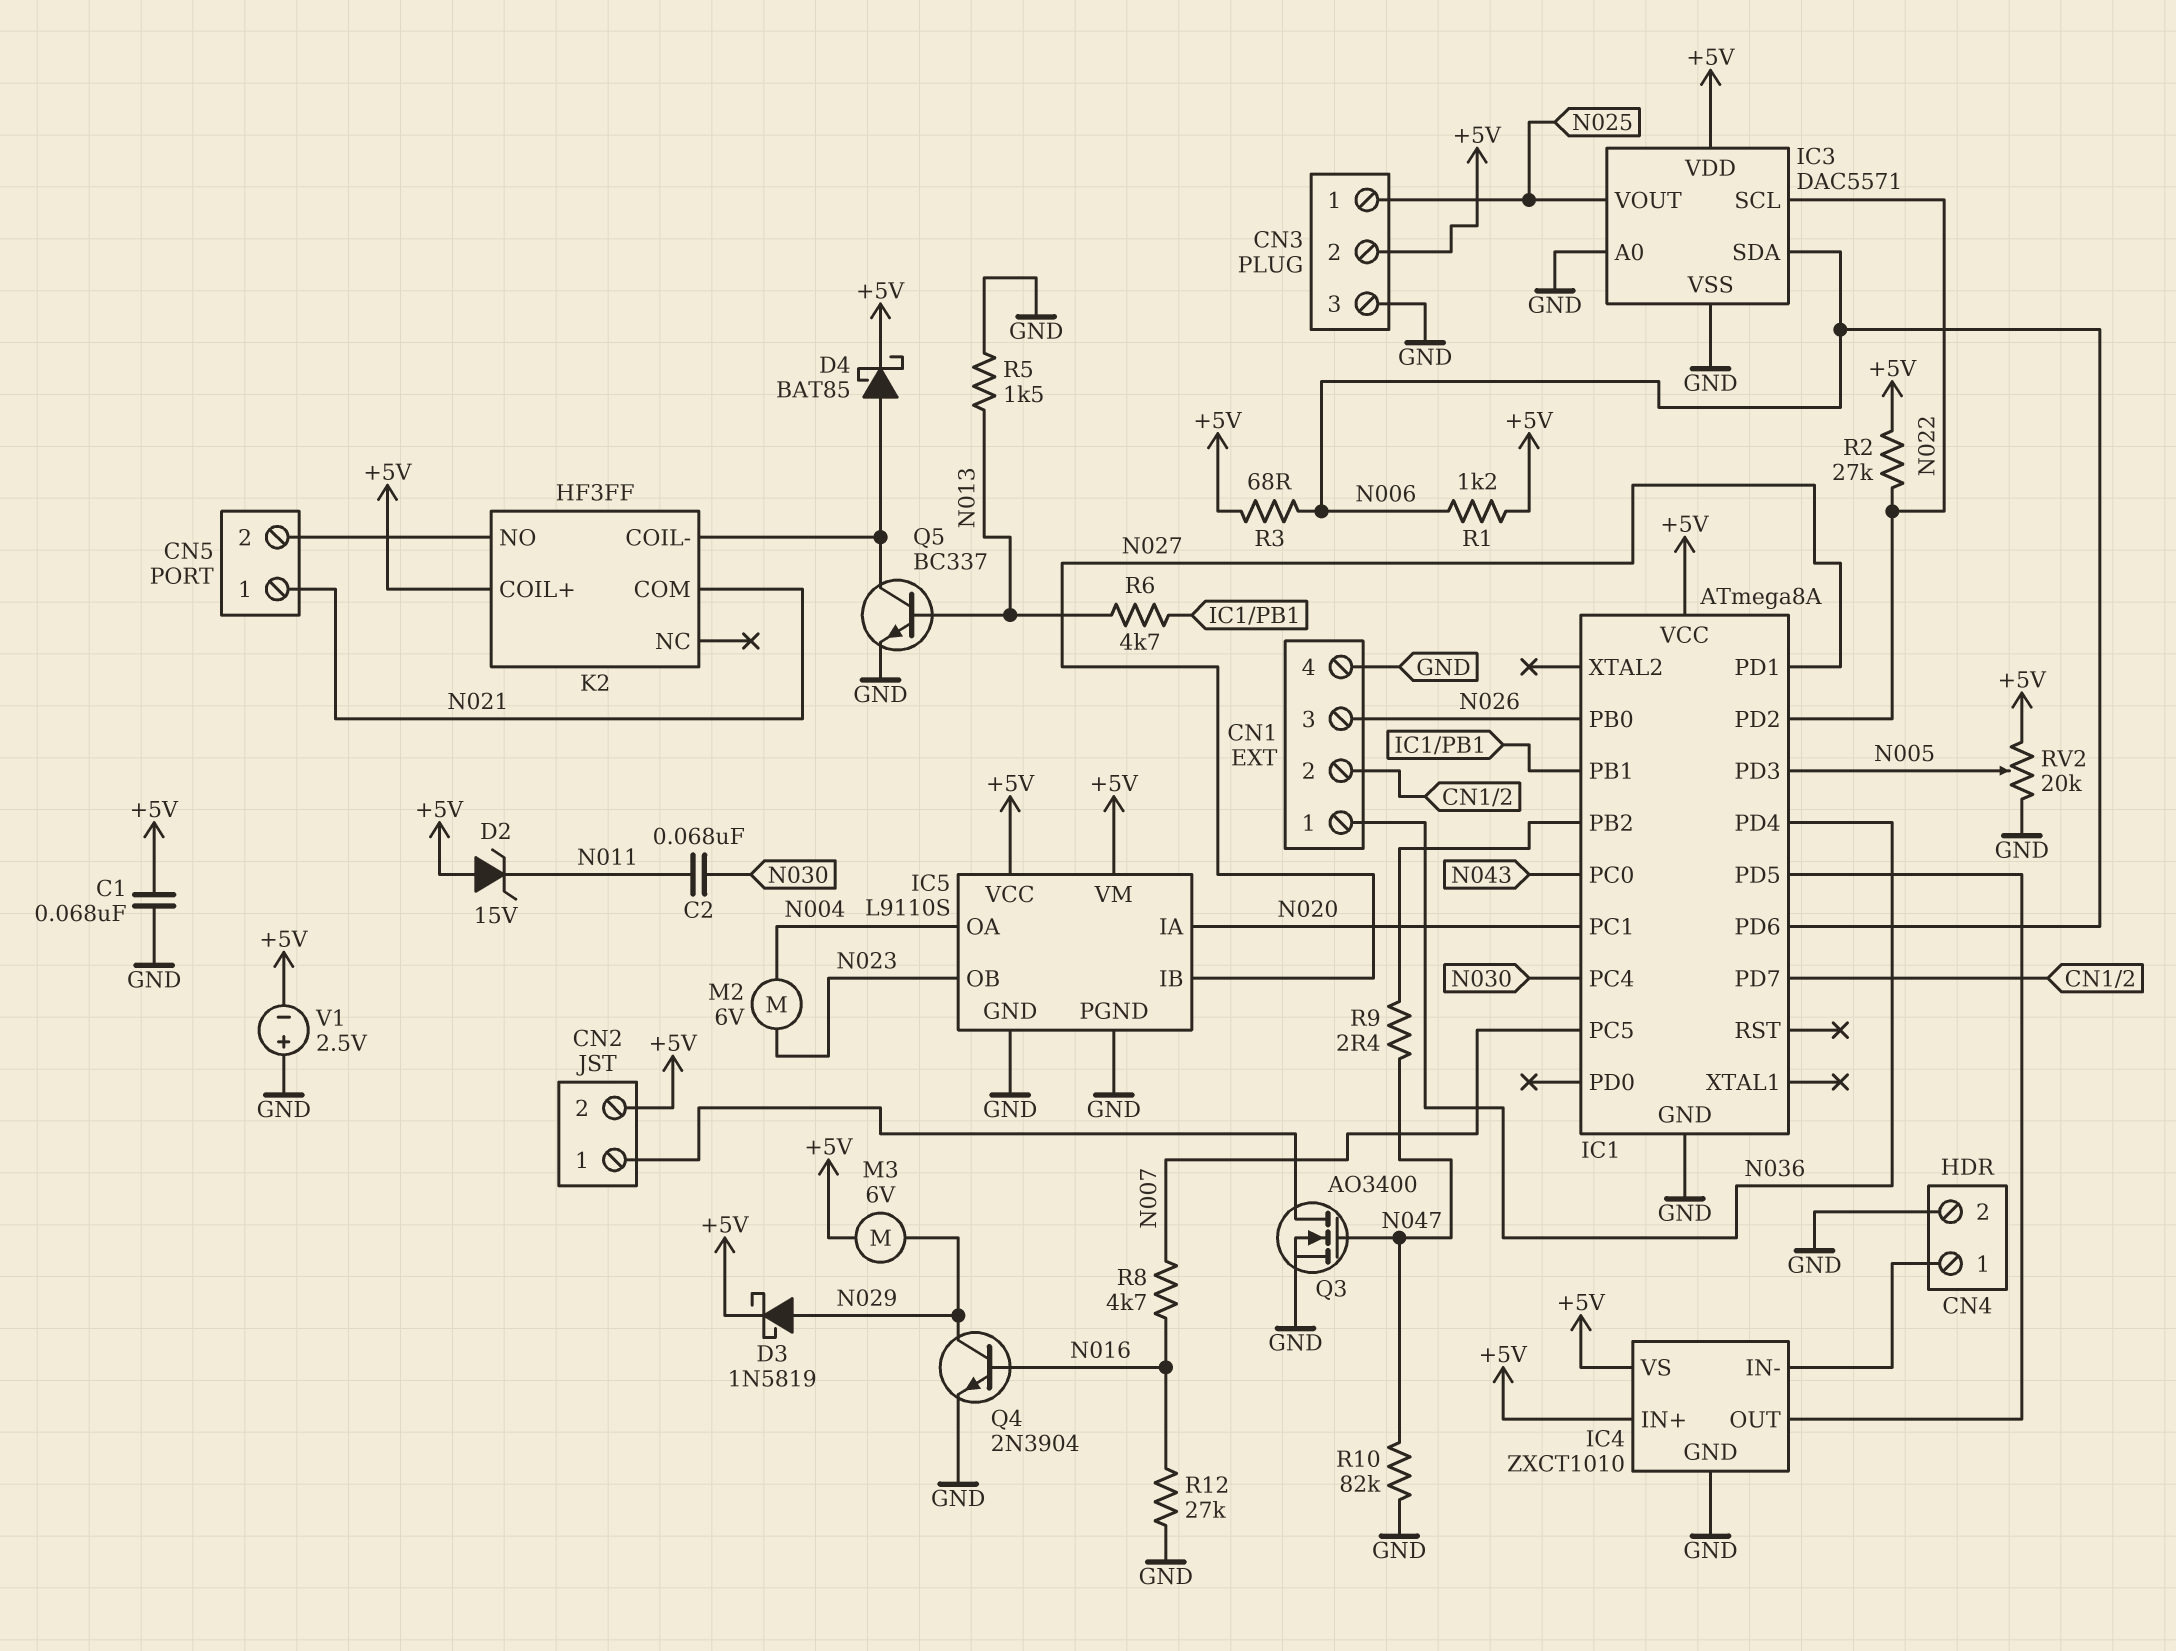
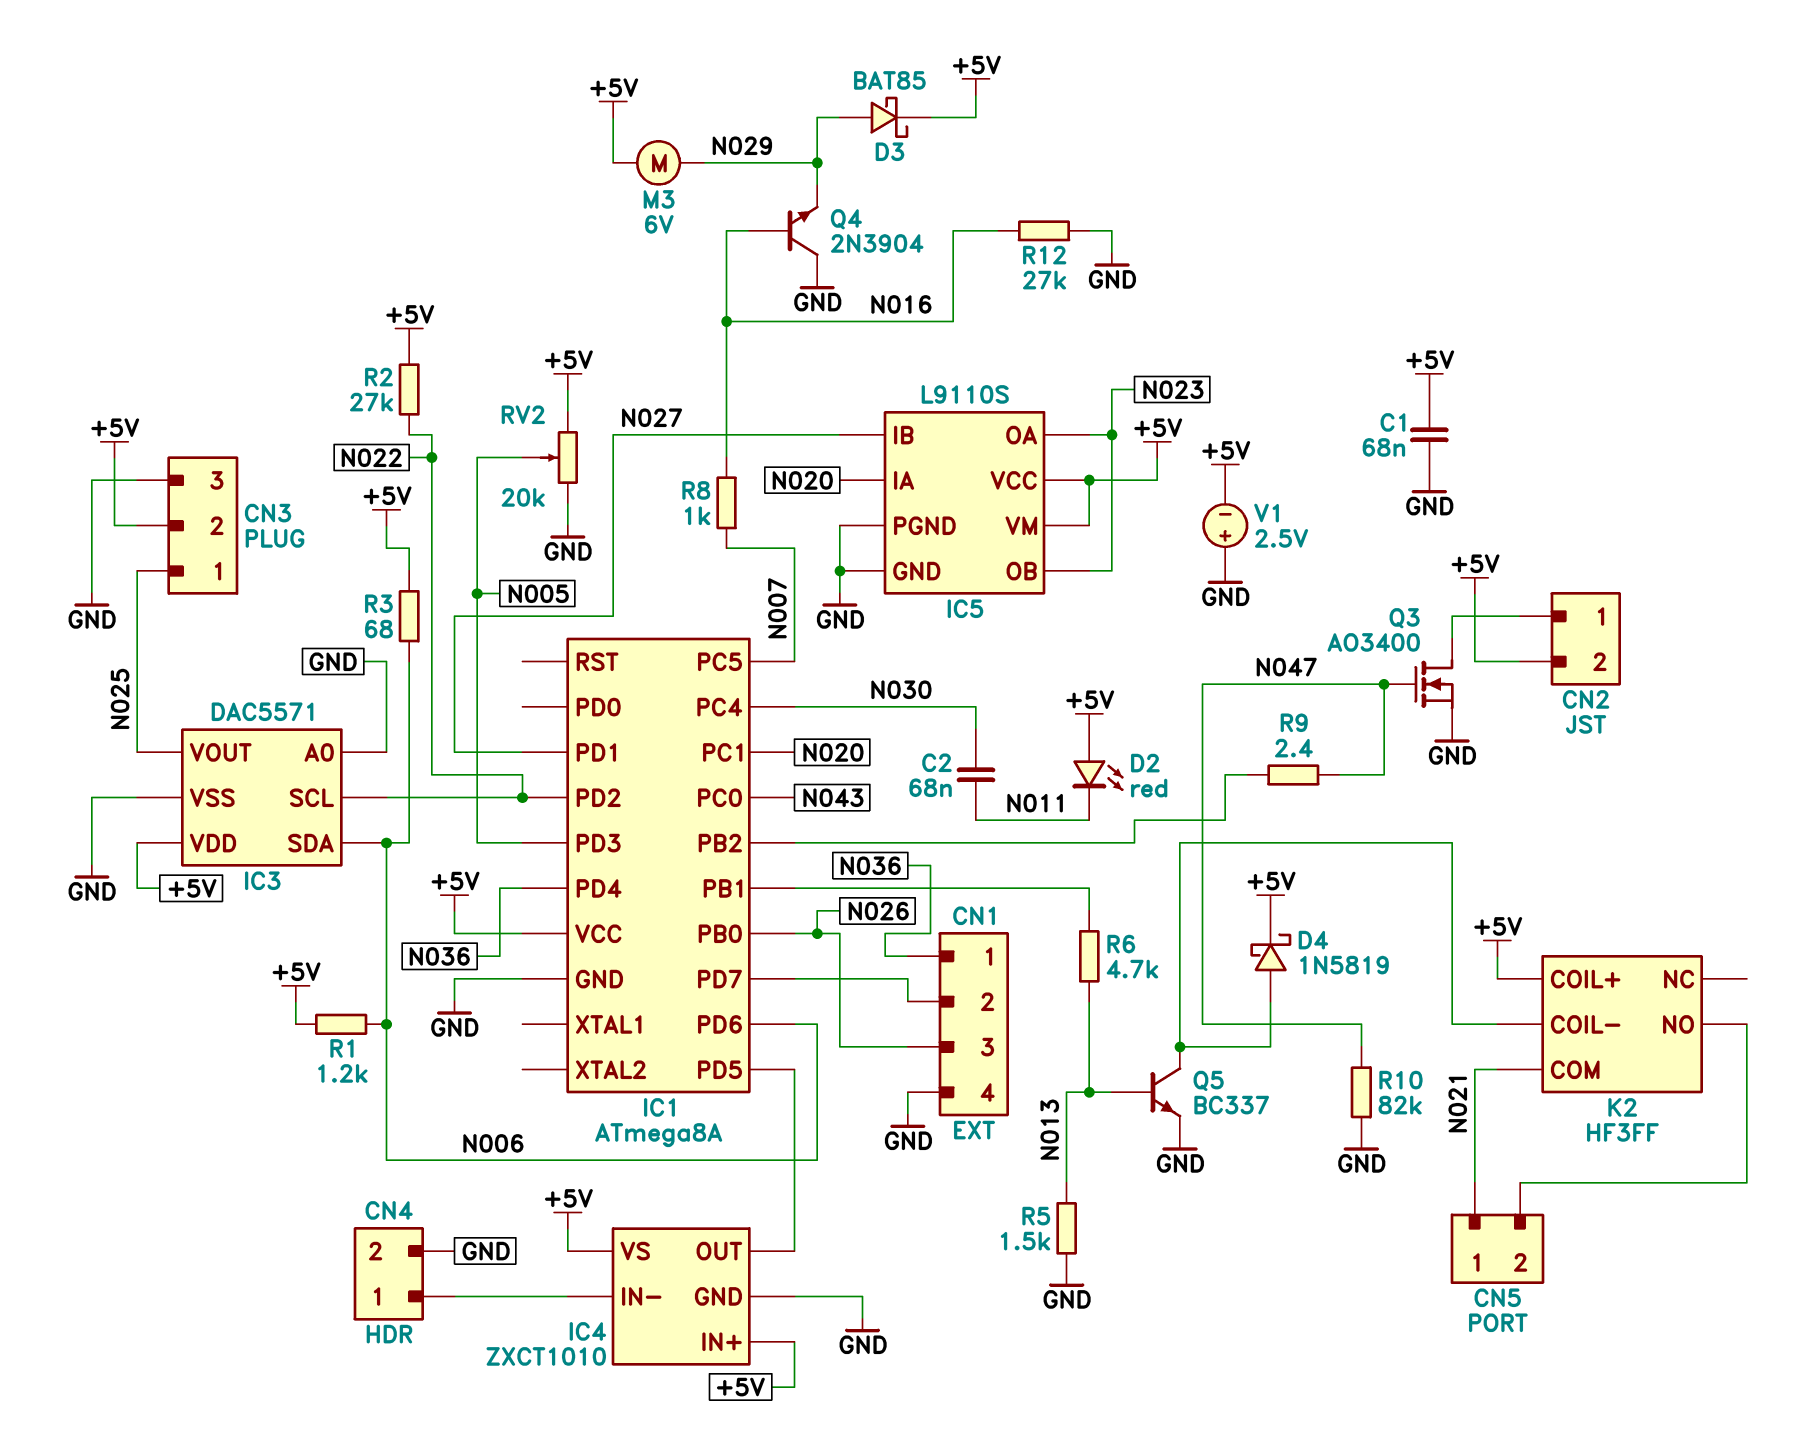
D2: zener 15V (A +5V, K N011) -> LED red (A +5V, K N011)
D3: schottky 1N5819 (A N029, K +5V) -> schottky BAT85 (A N029, K +5V)
D4: schottky BAT85 (A K2/COIL-, K +5V) -> schottky 1N5819 (A K2/COIL-, K +5V)
IC5 pin OA: N004 -> N023
M2: motor 6V (N004, N023) -> none
Q4: NPN 2N3904 (B N016, C N029, E GND) -> NPN 2N3904 (B N016, C GND, E N029)
R8: 4.7k (N007, N016) -> 1k (N007, N016)

